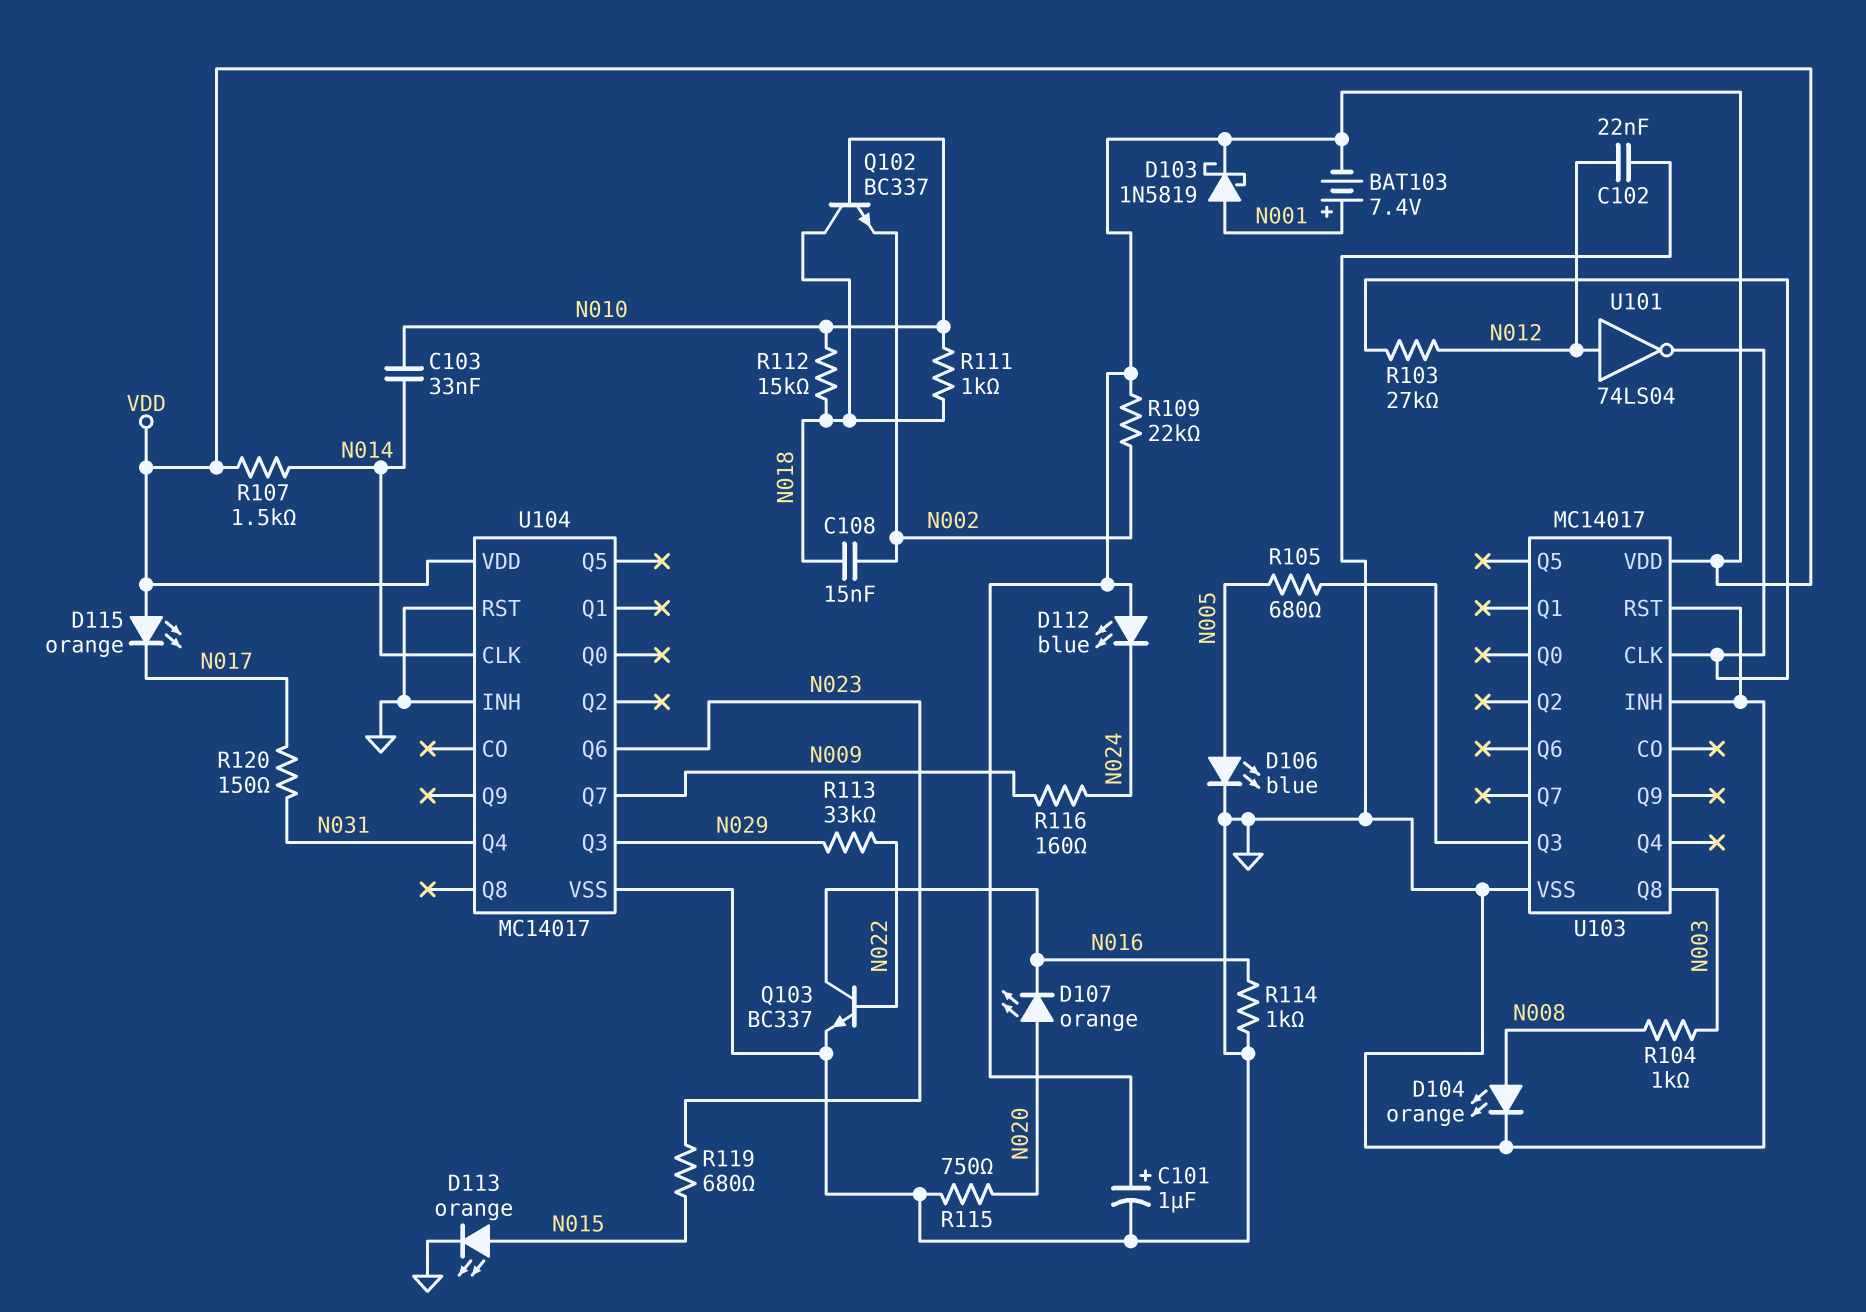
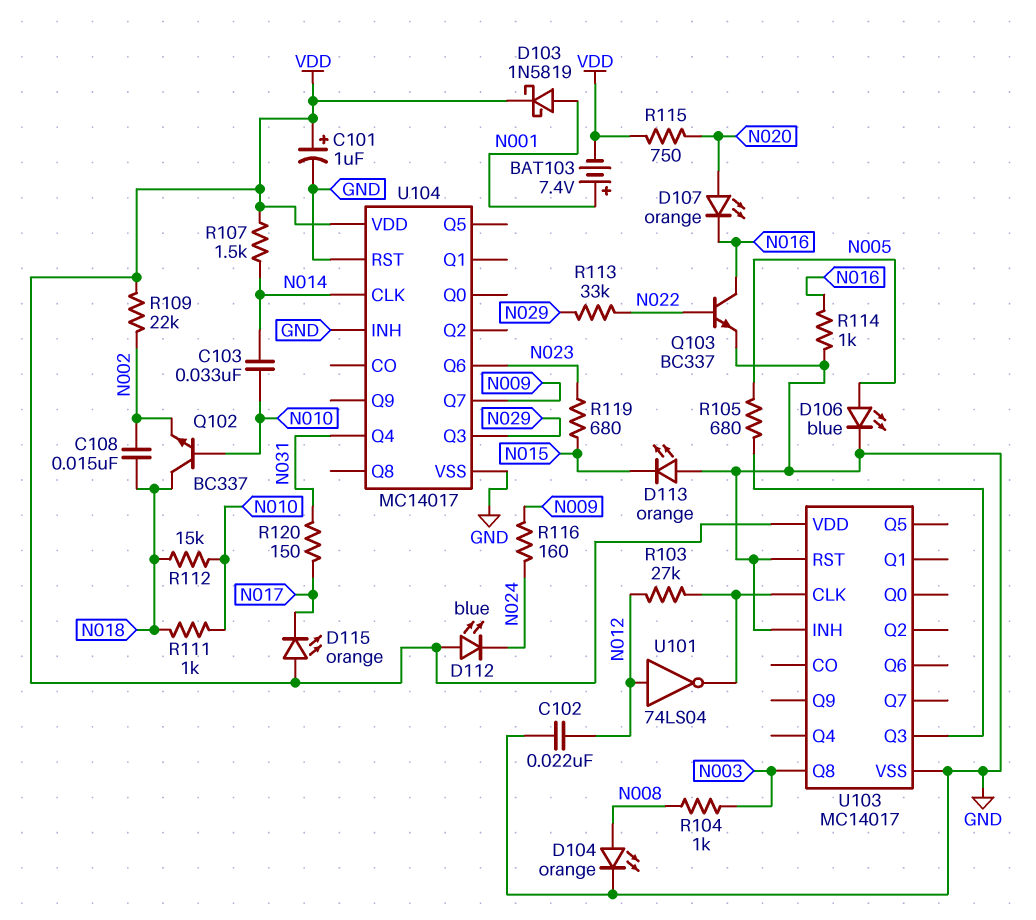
D113: LED orange (A N015, K GND) -> LED orange (A GND, K N015)
R115: 750 (GND, N020) -> 750 (N020, VDD)

